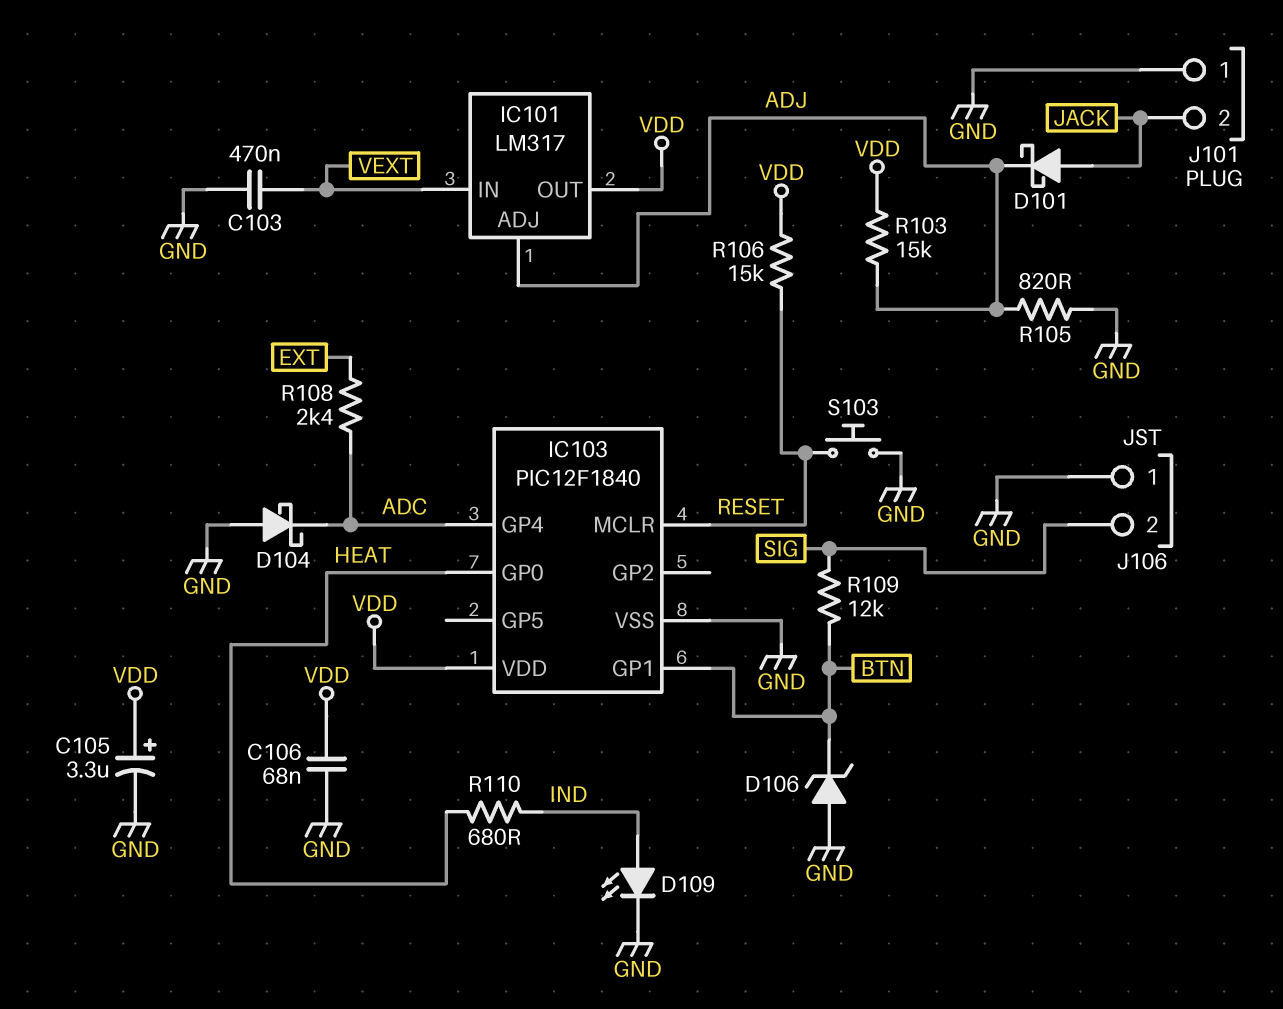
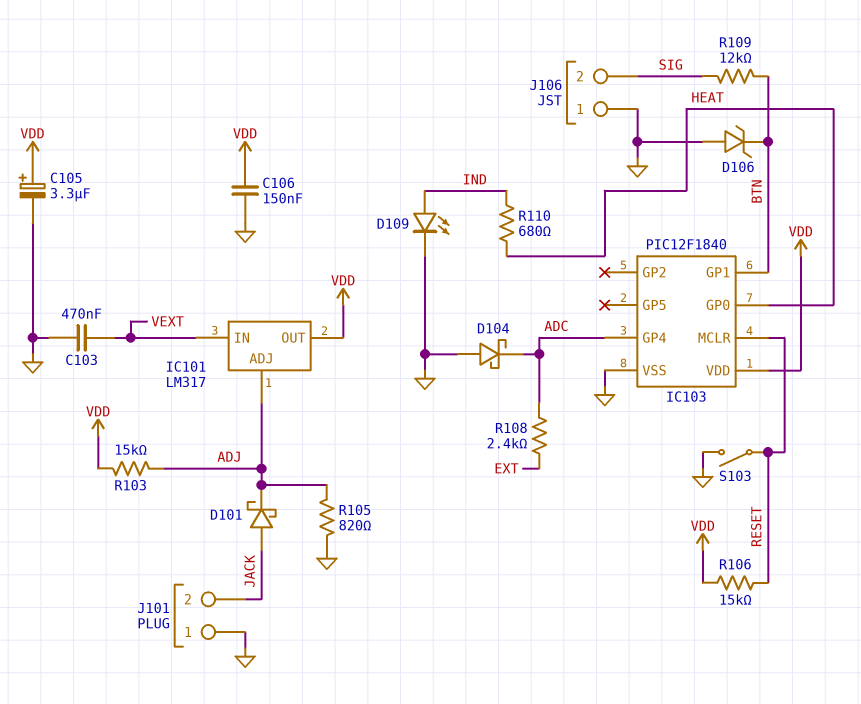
C106: 68nF (GND, VDD) -> 150nF (GND, VDD)
S103: button (GND, RESET) -> switch (GND, RESET)

